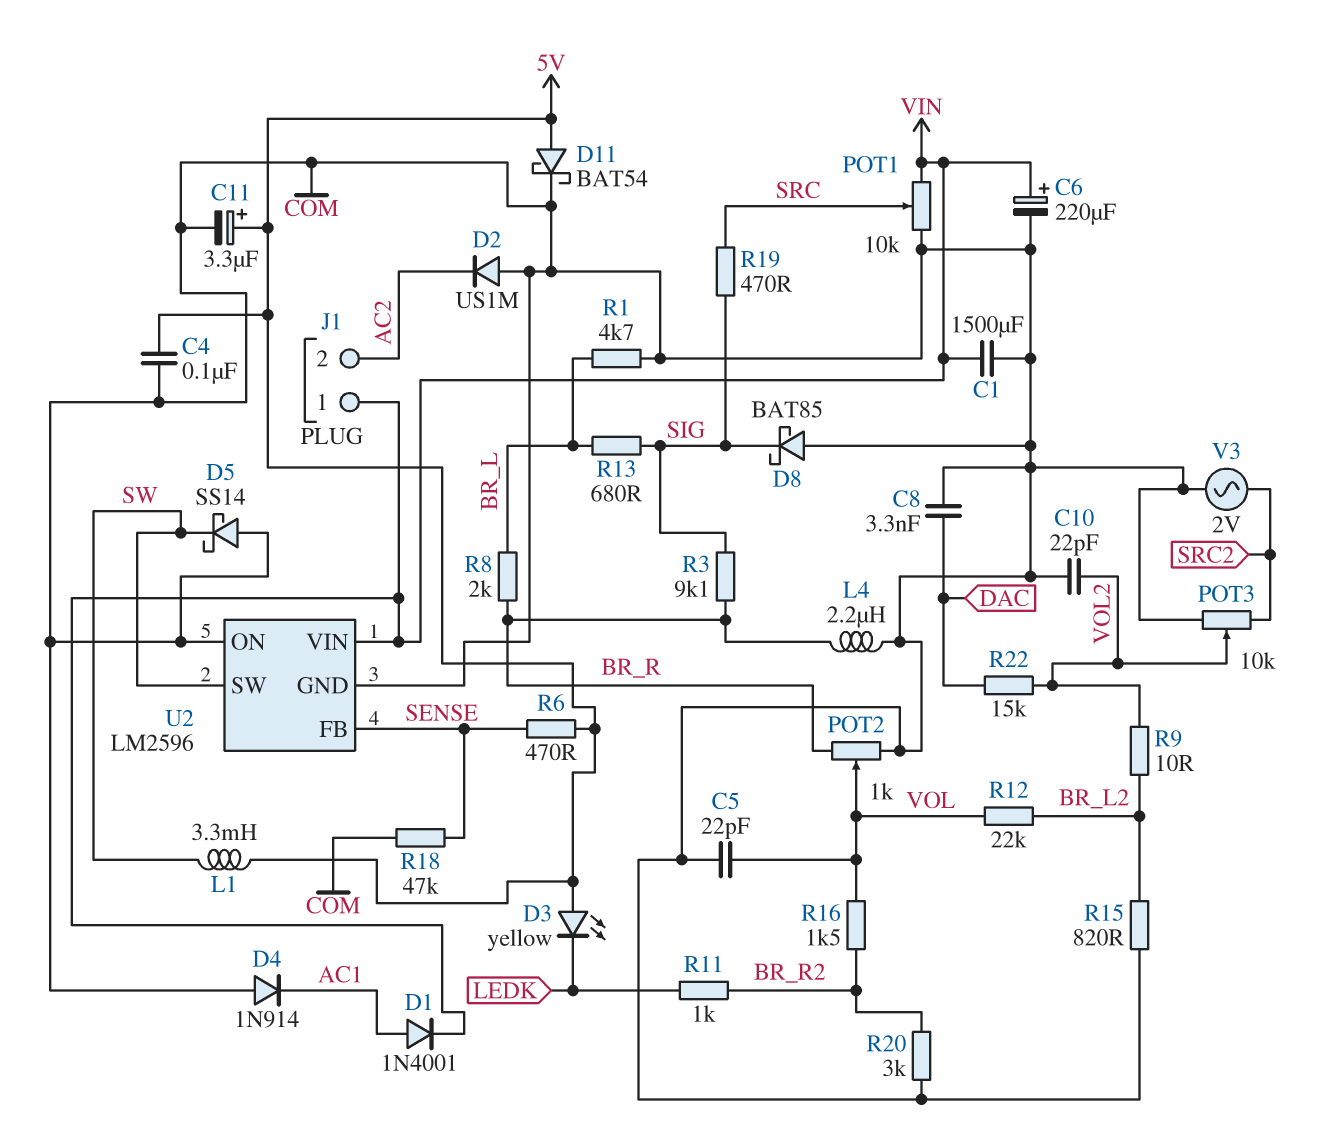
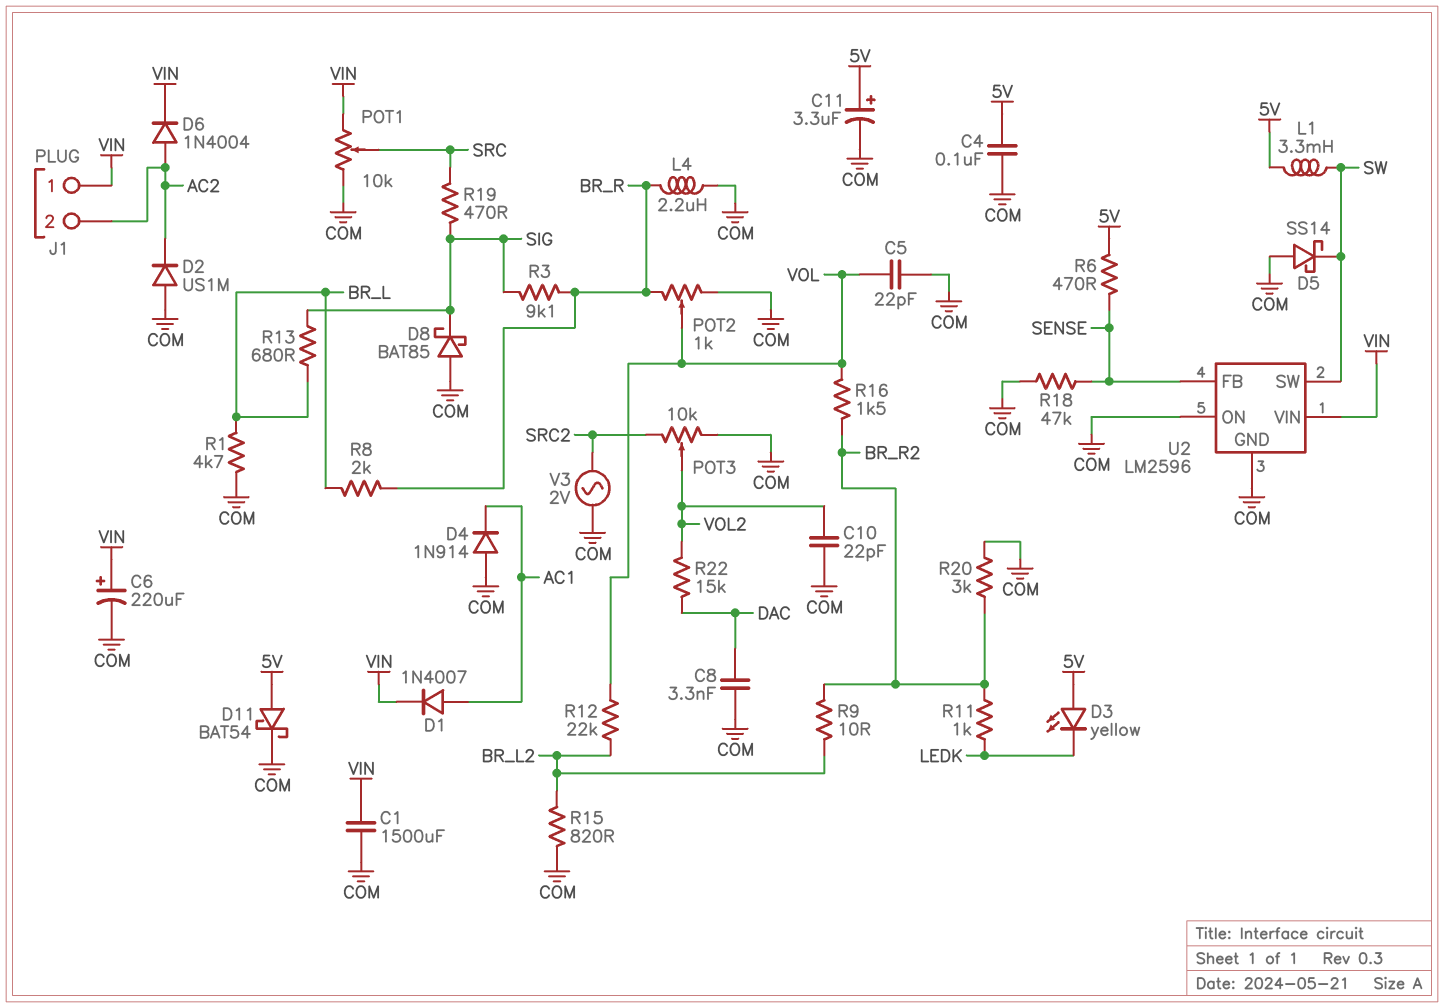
D1: diode 1N4001 (A AC1, K VIN) -> diode 1N4007 (A AC1, K VIN)
D6: none -> diode 1N4004 (A AC2, K VIN)
R9: 10 (BR_L2, VOL2) -> 10 (BR_L2, BR_R2)

